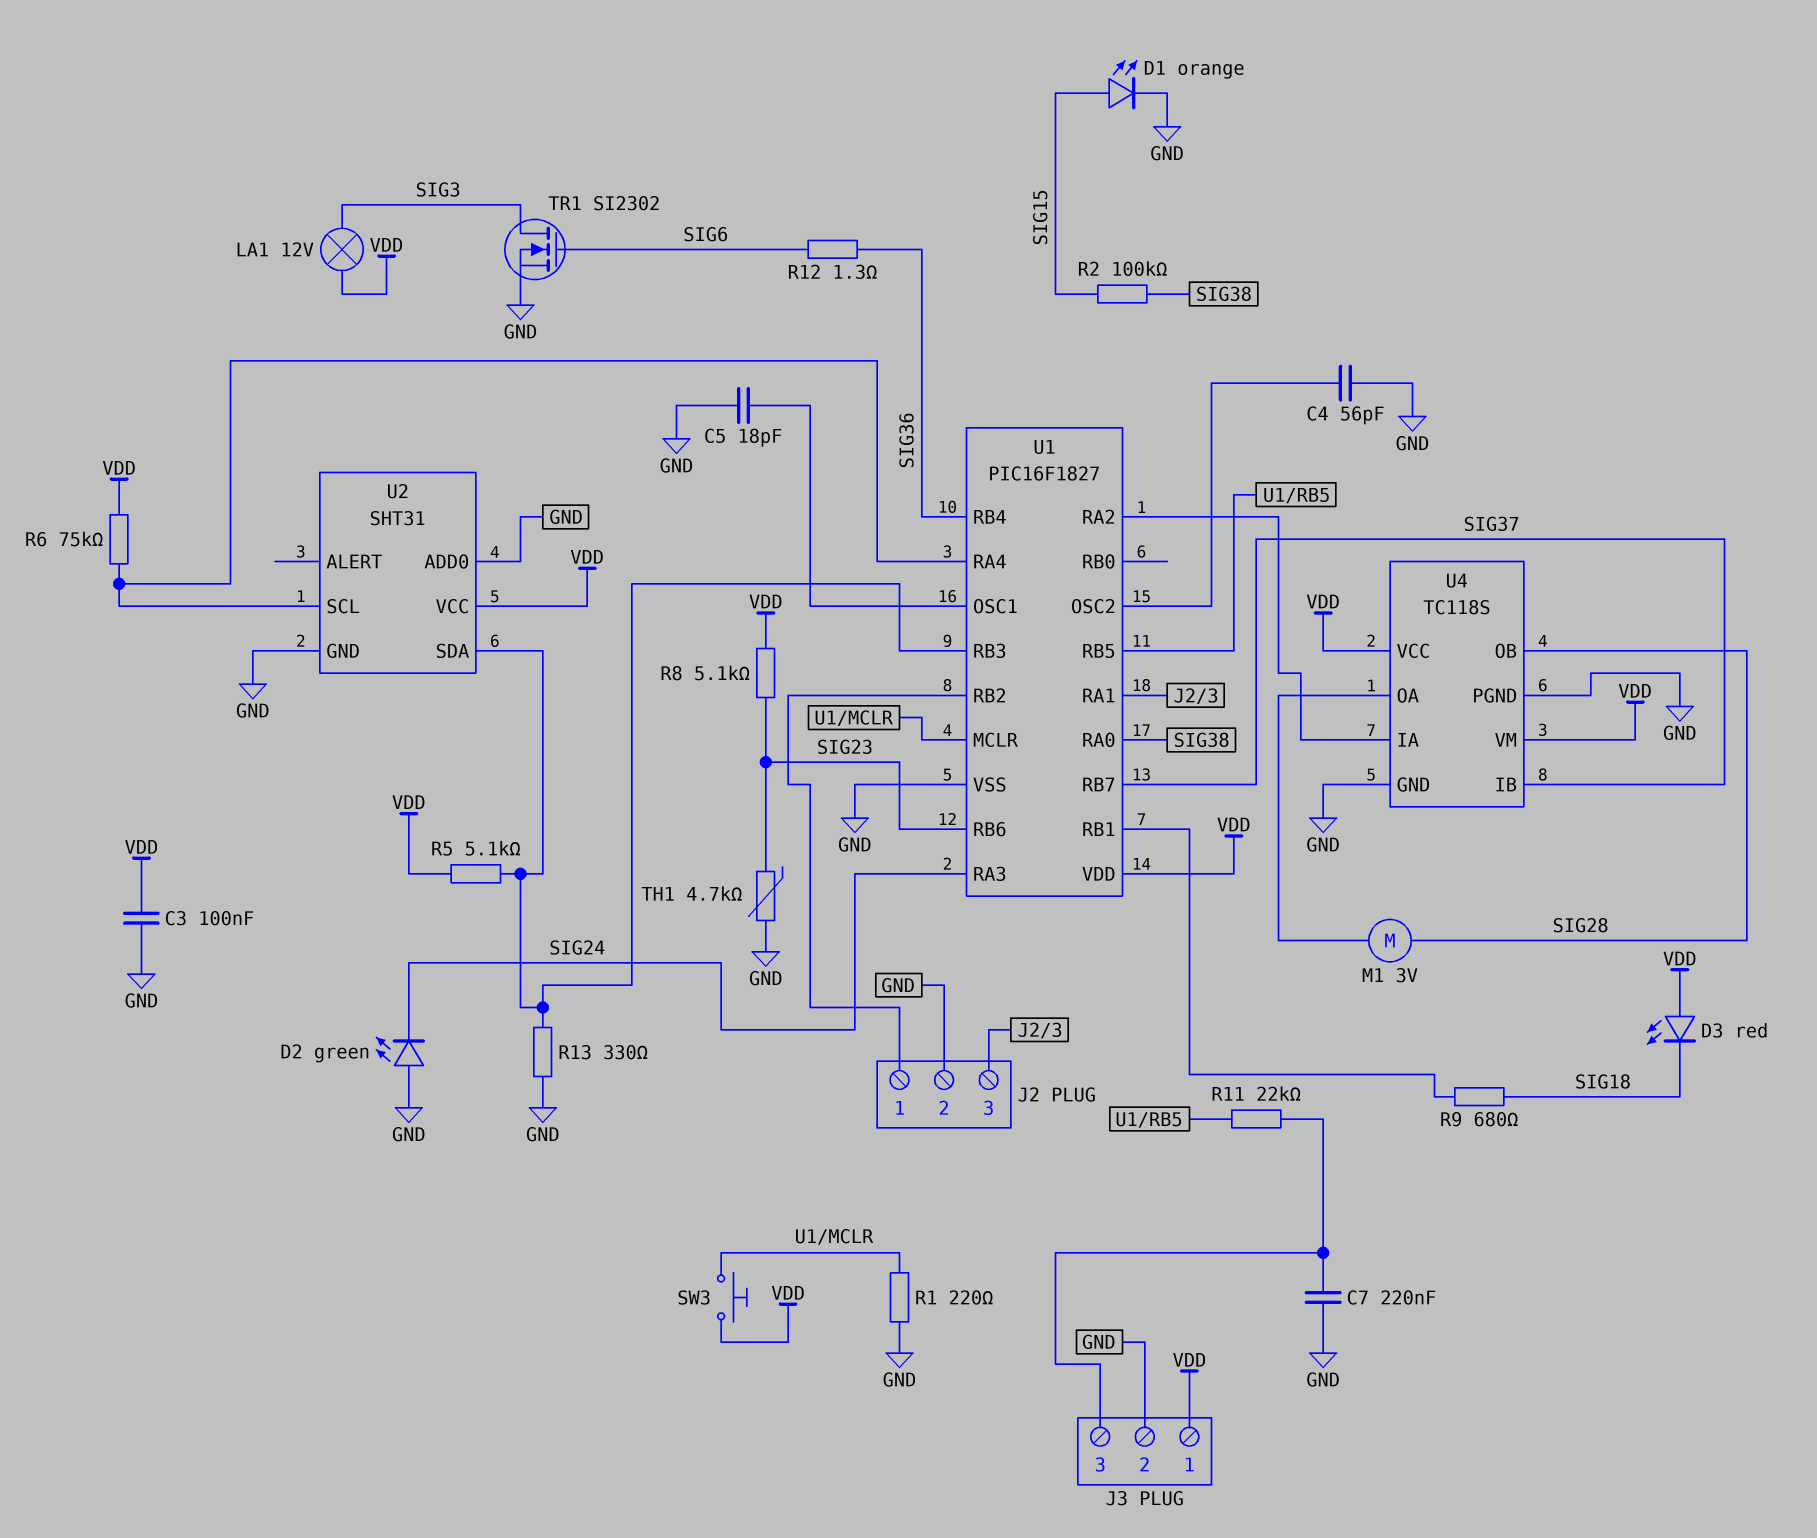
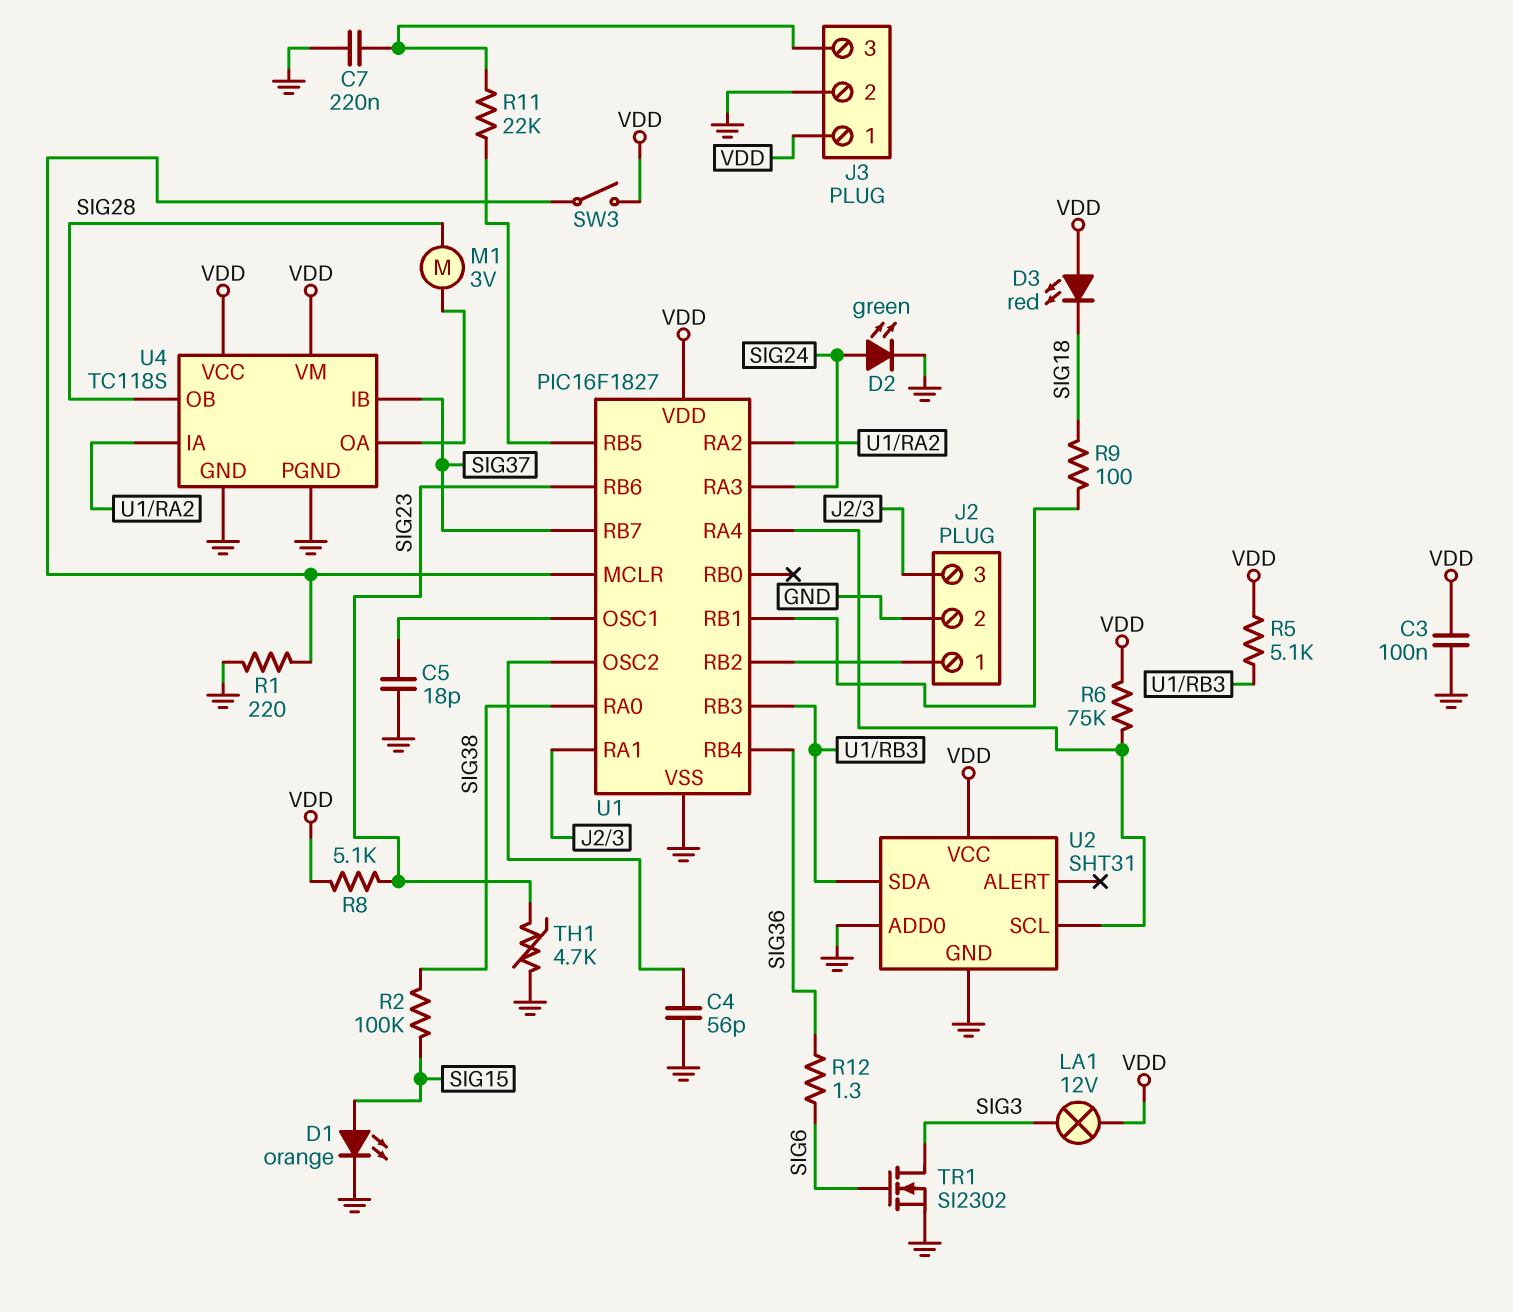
D2: LED green (A GND, K SIG24) -> LED green (A SIG24, K GND)
R9: 680 (SIG18, U1/RB1) -> 100 (SIG18, U1/RB1)
R13: 330 (GND, U1/RB3) -> none
SW3: button (U1/MCLR, VDD) -> switch (U1/MCLR, VDD)

